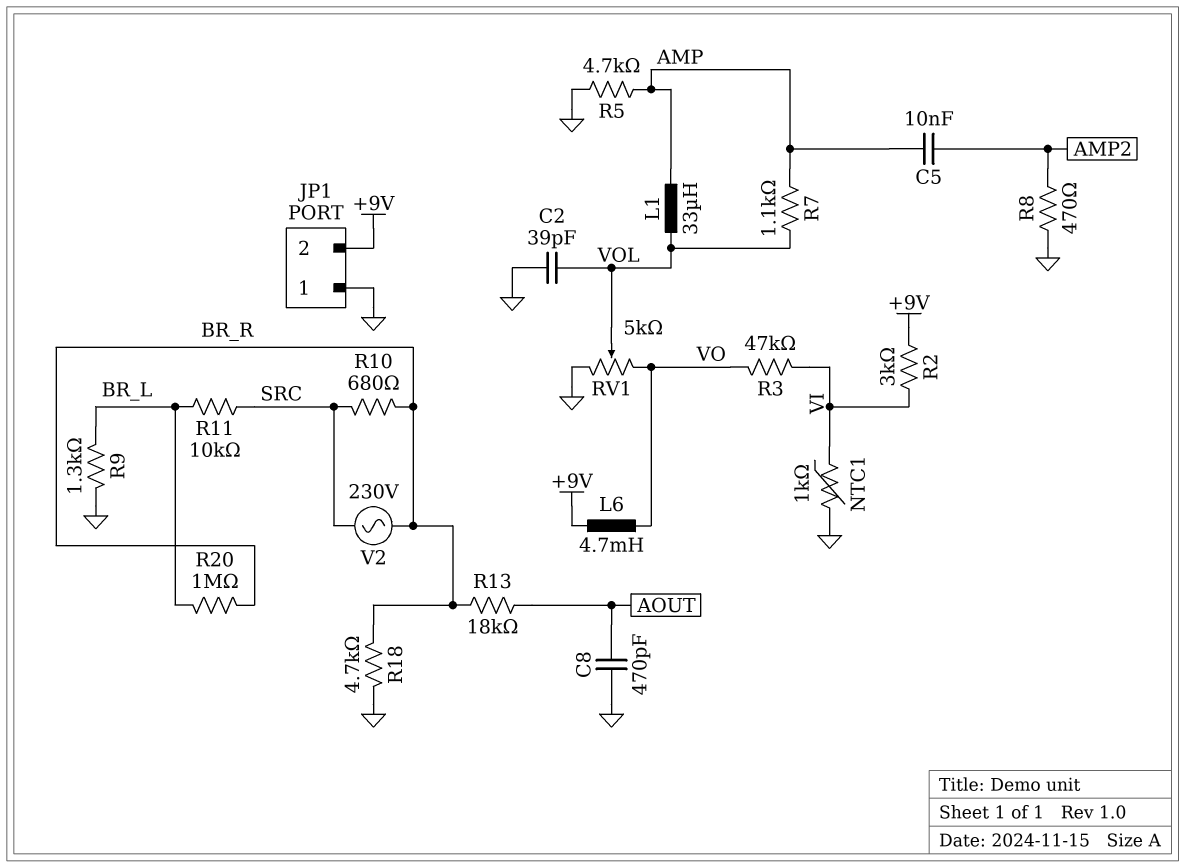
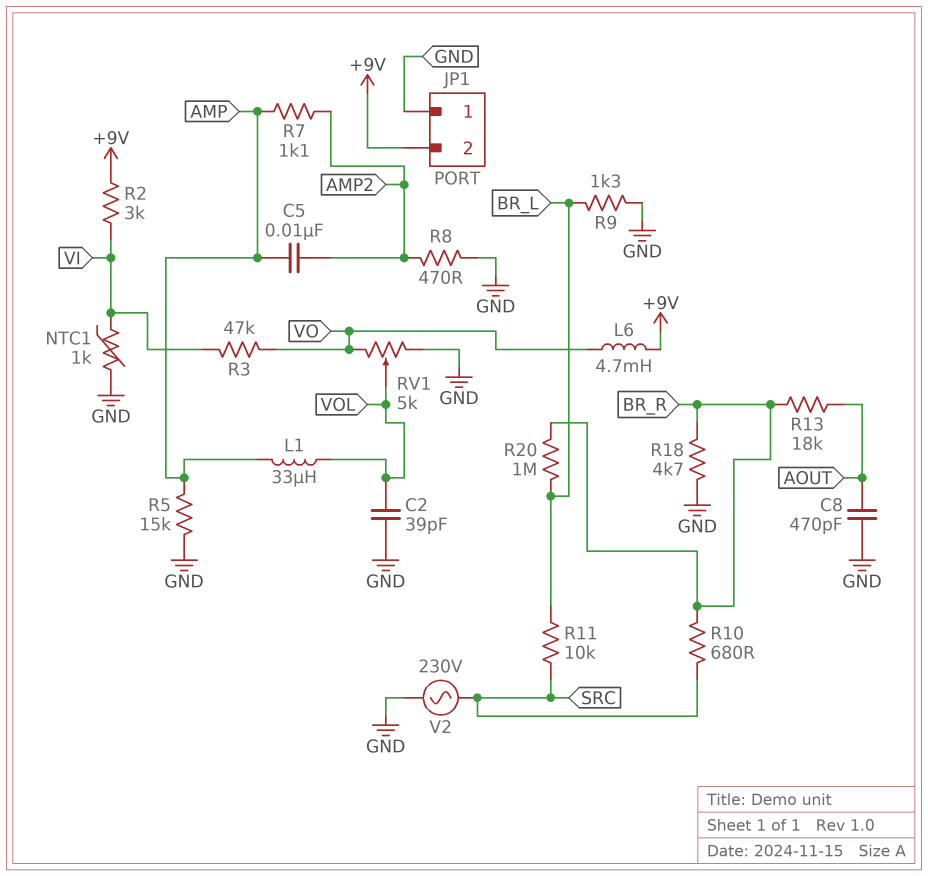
R5: 4.7k (AMP, GND) -> 15k (AMP, GND)
R7: 1.1k (AMP, VOL) -> 1.1k (AMP, AMP2)
V2: AC 230V (BR_R, SRC) -> AC 230V (GND, SRC)

